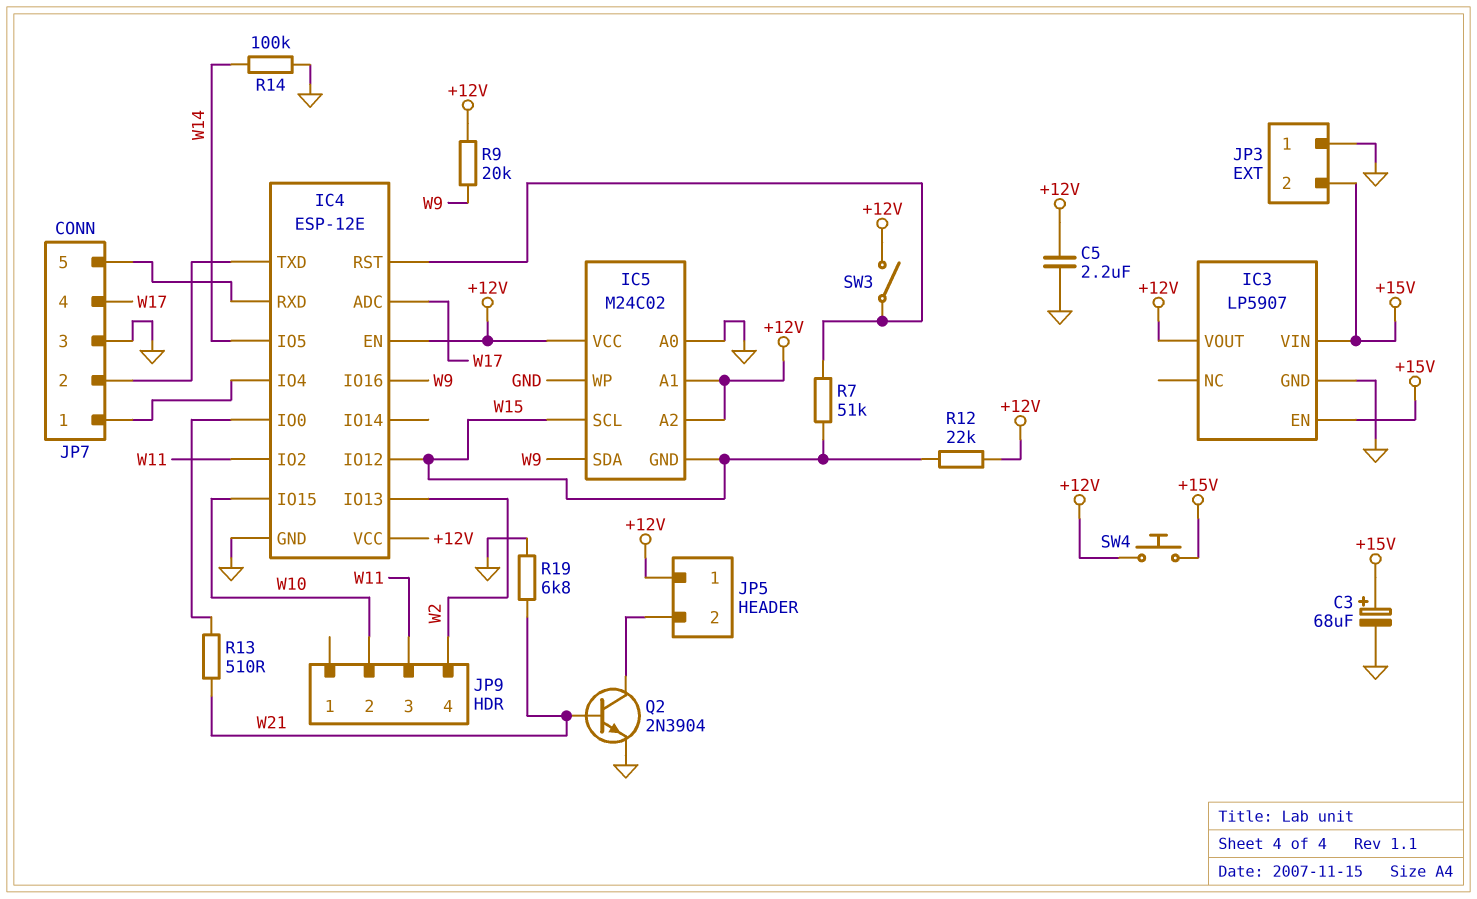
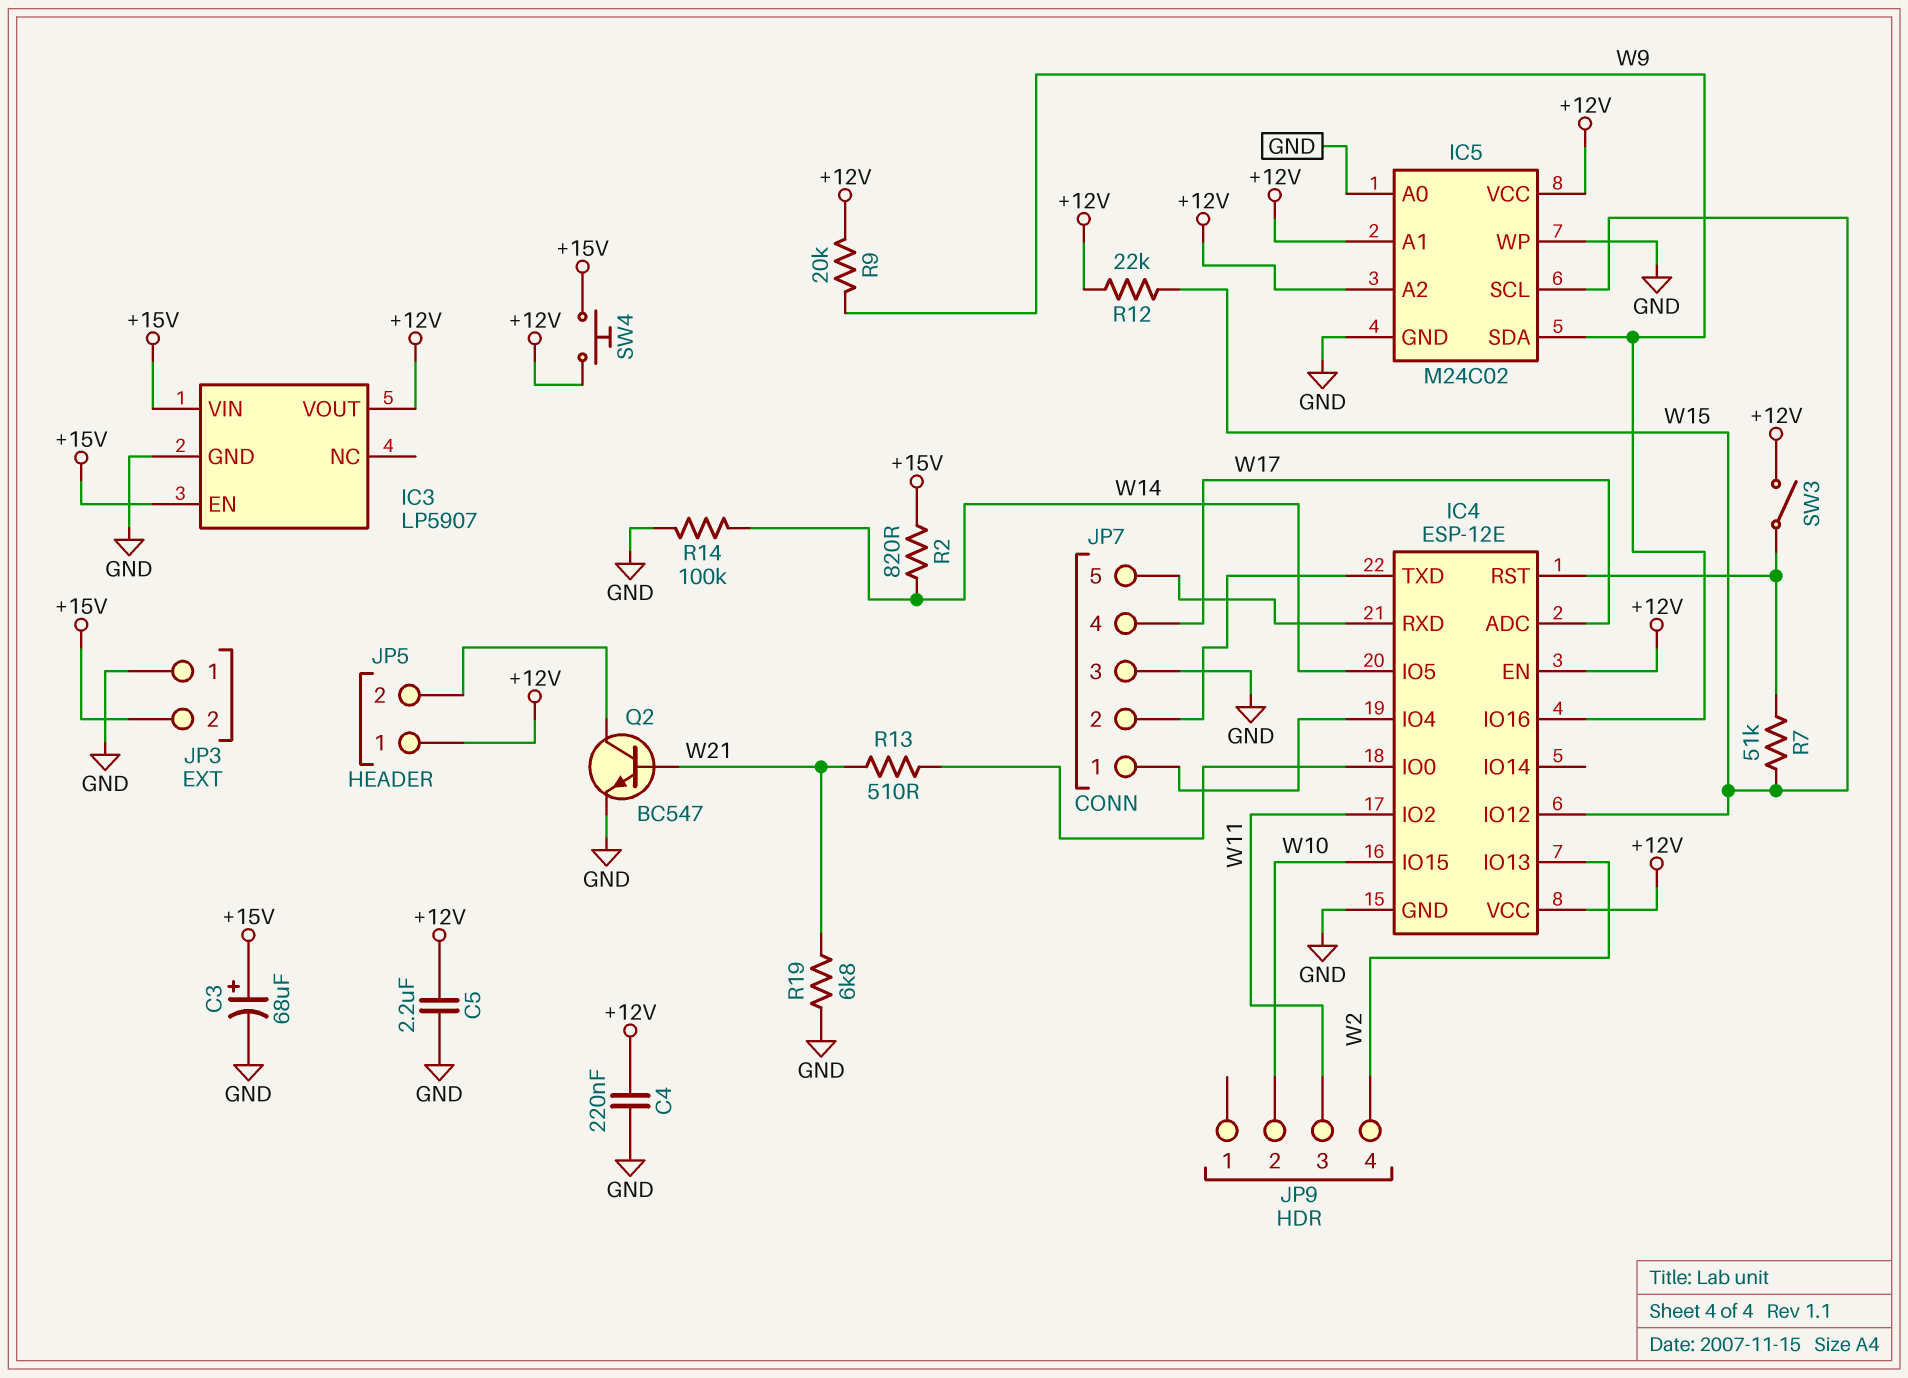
C4: none -> 220nF (+12V, GND)
IC5 pin GND: W15 -> GND
Q2: NPN 2N3904 (B W21, C JP5/2, E GND) -> NPN BC547 (B W21, C JP5/2, E GND)
R2: none -> 820 (+15V, W14)

